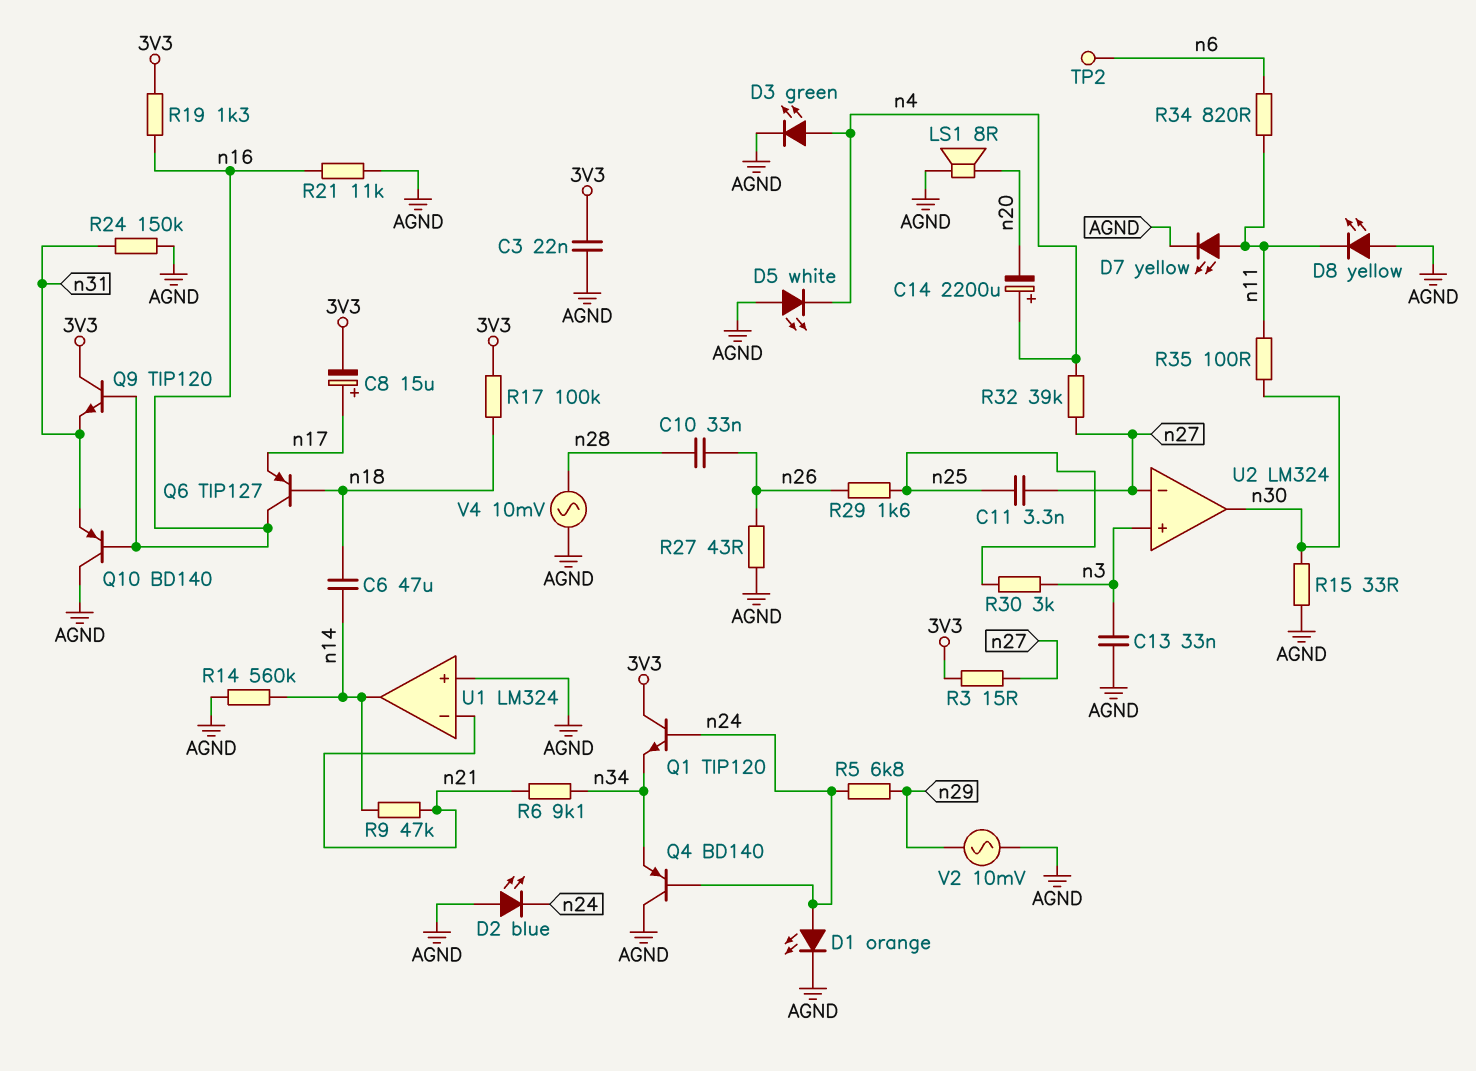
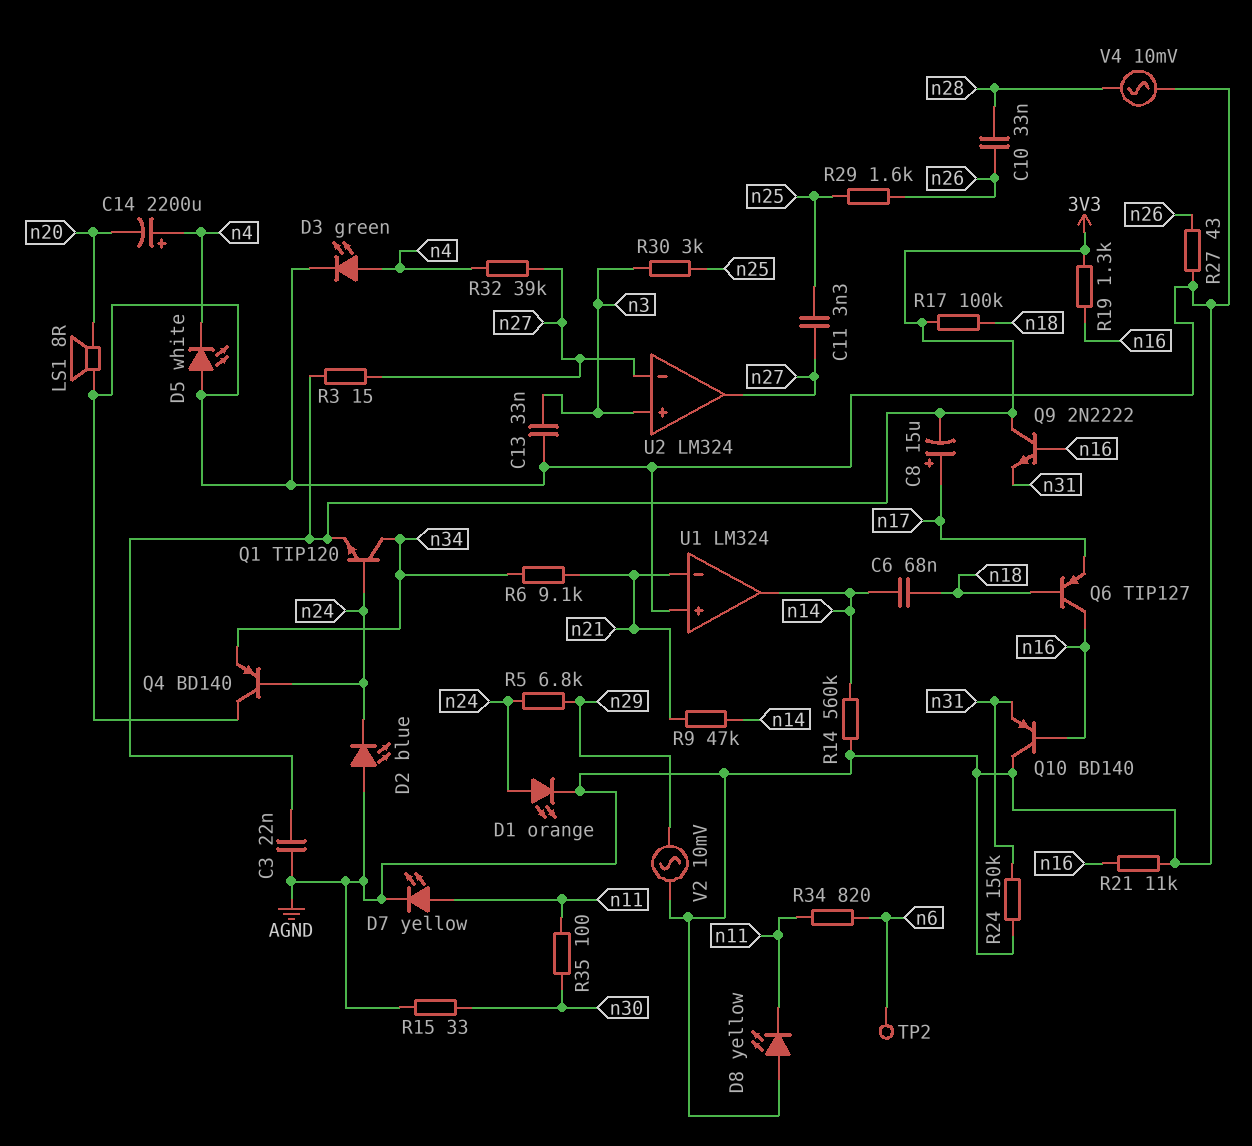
C6: 47uF (n14, n18) -> 68nF (n14, n18)
Q1: NPN TIP120 (B n24, C 3V3, E n34) -> NPN TIP120 (B n24, C n34, E 3V3)
Q9: NPN TIP120 (B n16, C 3V3, E n31) -> NPN 2N2222 (B n16, C 3V3, E n31)
U2 pin out: n30 -> n27

